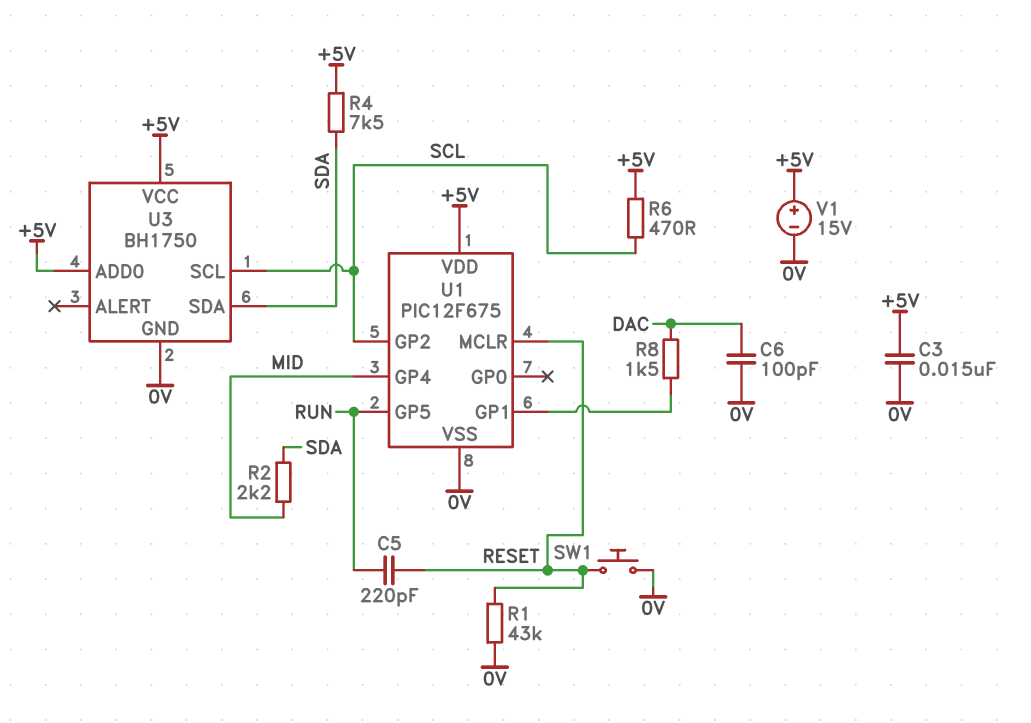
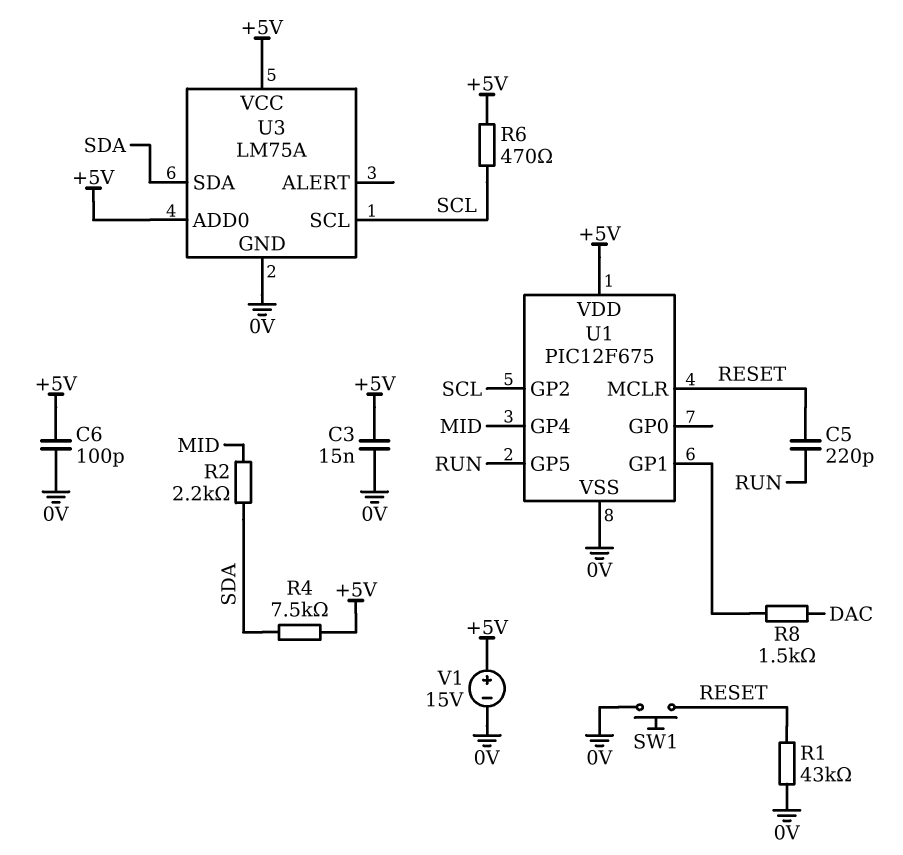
C6: 100pF (0V, DAC) -> 100pF (+5V, 0V)
U3: BH1750 -> LM75A

